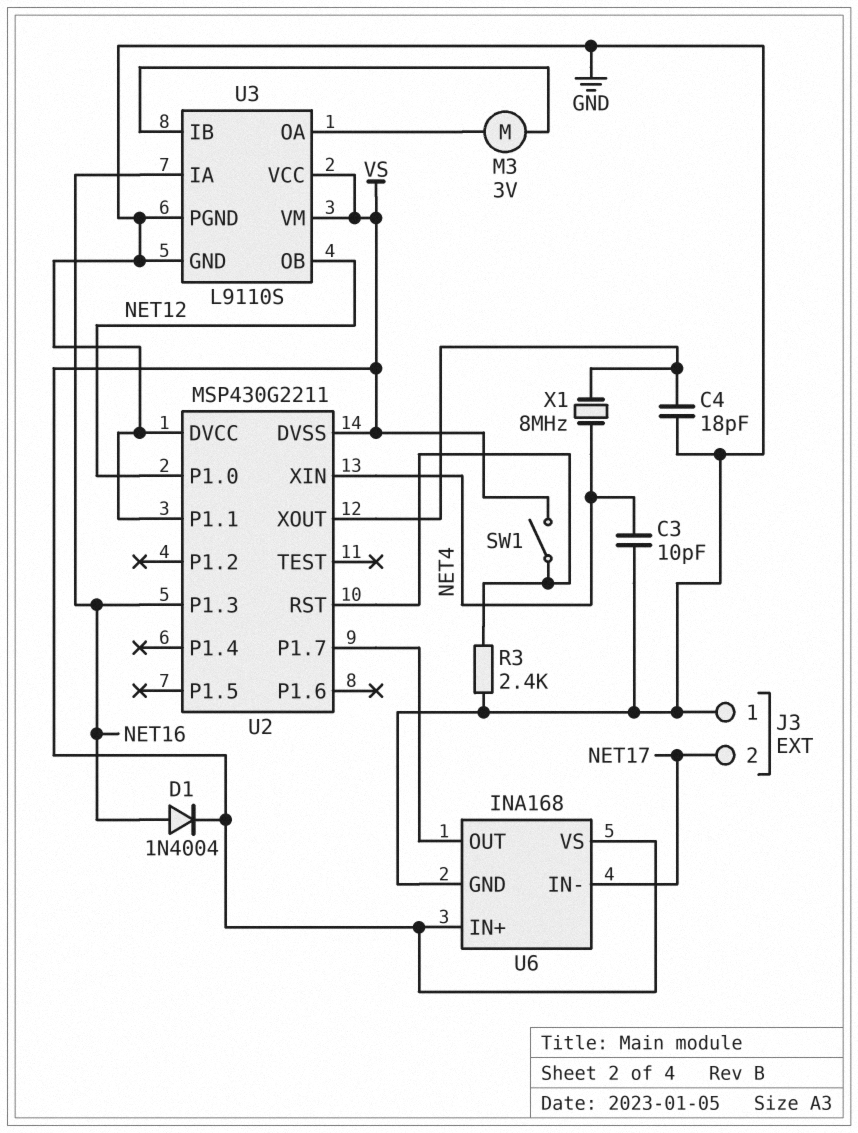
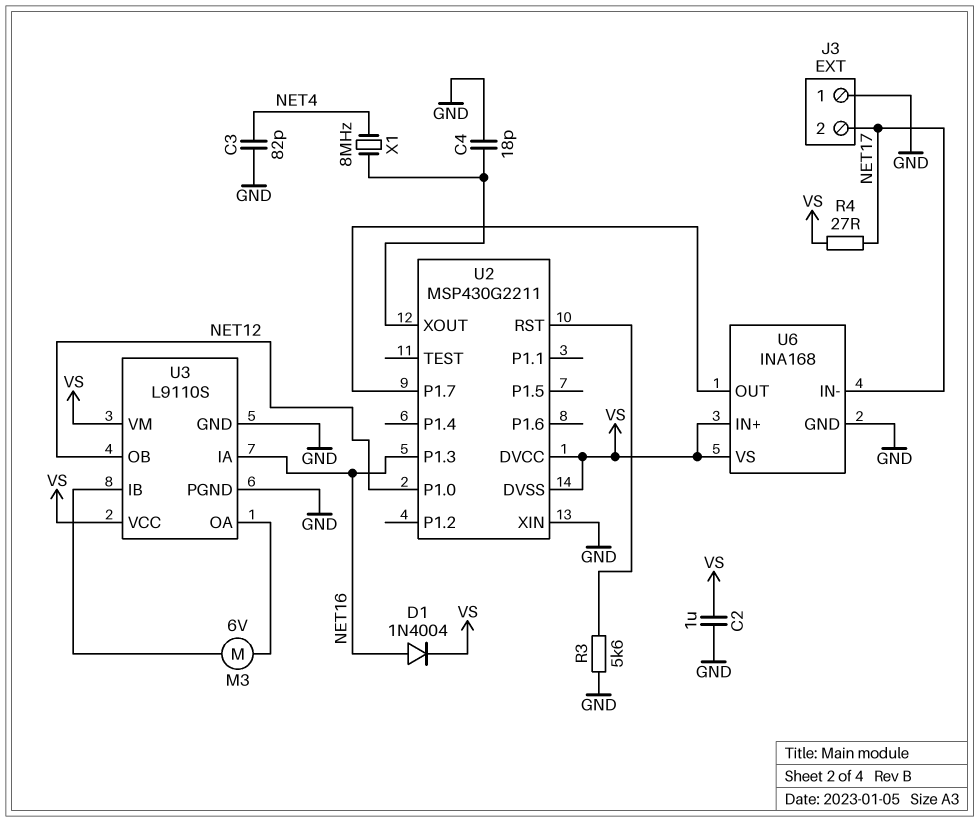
C2: none -> 1uF (GND, VS)
C3: 10pF (GND, NET4) -> 82pF (GND, NET4)
M3: motor 3V (U3/IB, U3/OA) -> motor 6V (U3/IB, U3/OA)
R3: 2.4k (GND, U2/RST) -> 5.6k (GND, U2/RST)
R4: none -> 27 (NET17, VS)
SW1: switch (U2/RST, VS) -> none
U2 pin DVCC: GND -> VS
U2 pin P1.1: GND -> none
U2 pin XIN: NET4 -> GND

